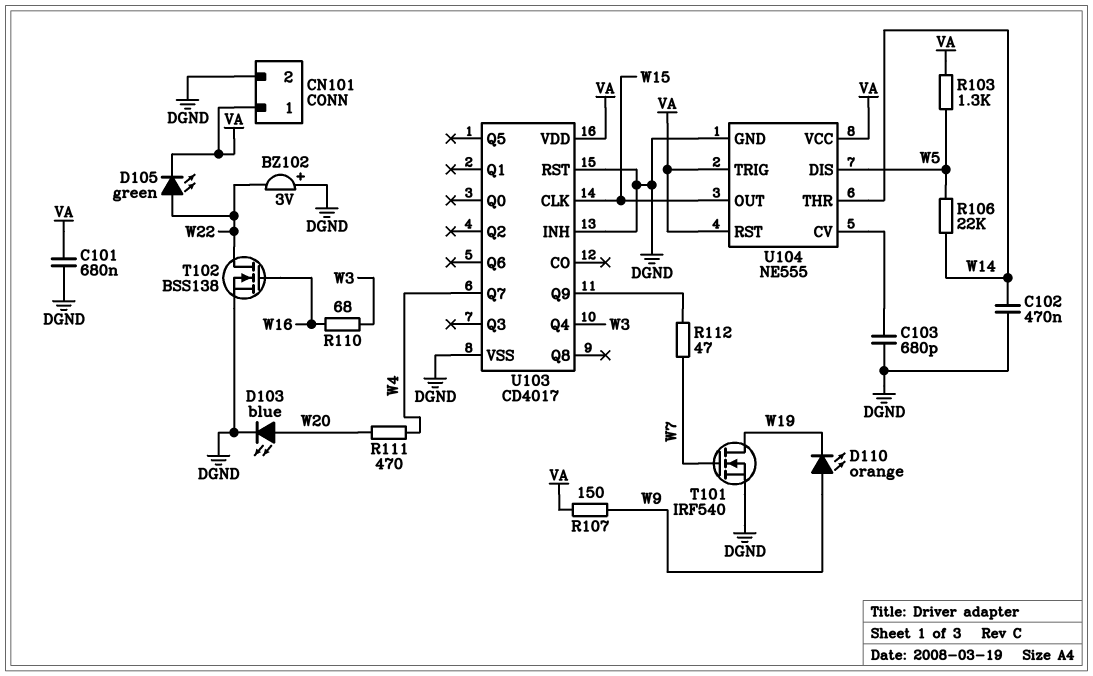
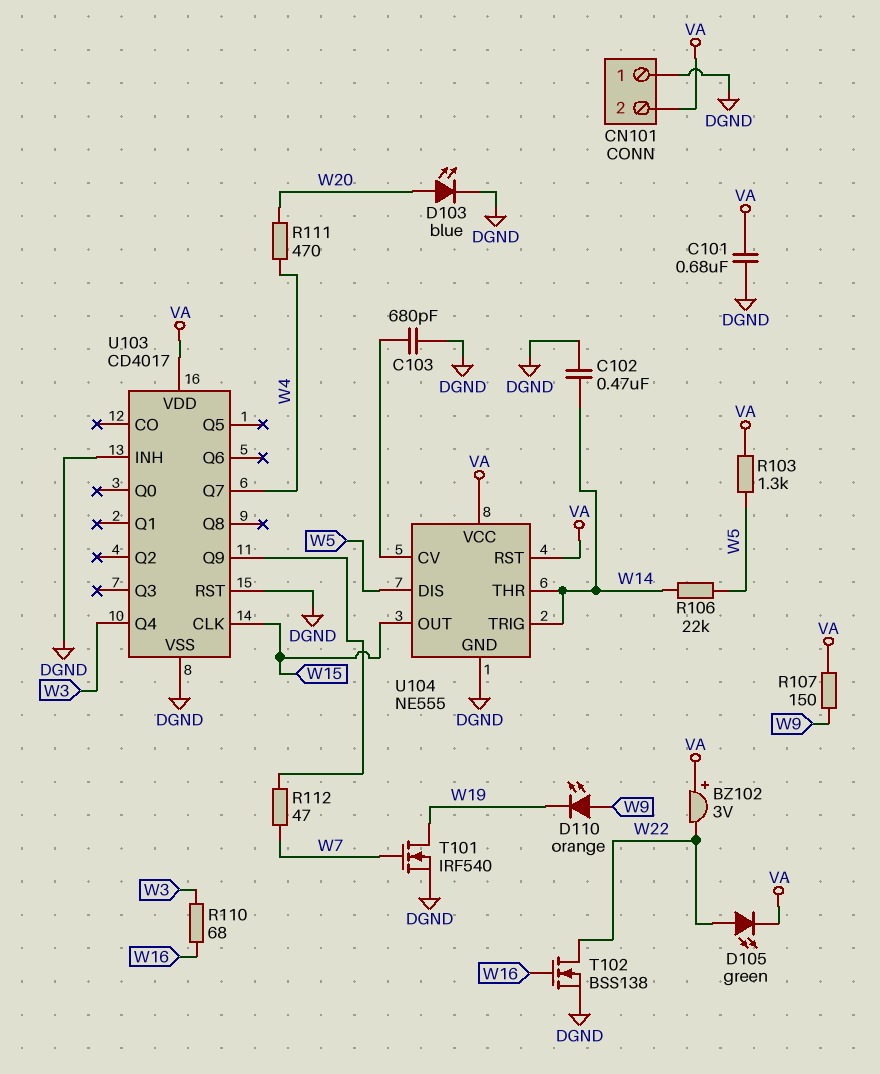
BZ102: buzzer 3V (plus DGND, minus W22) -> buzzer 3V (plus VA, minus W22)
CN101 pin 1: VA -> DGND
CN101 pin 2: DGND -> VA
U104 pin TRIG: VA -> W14

